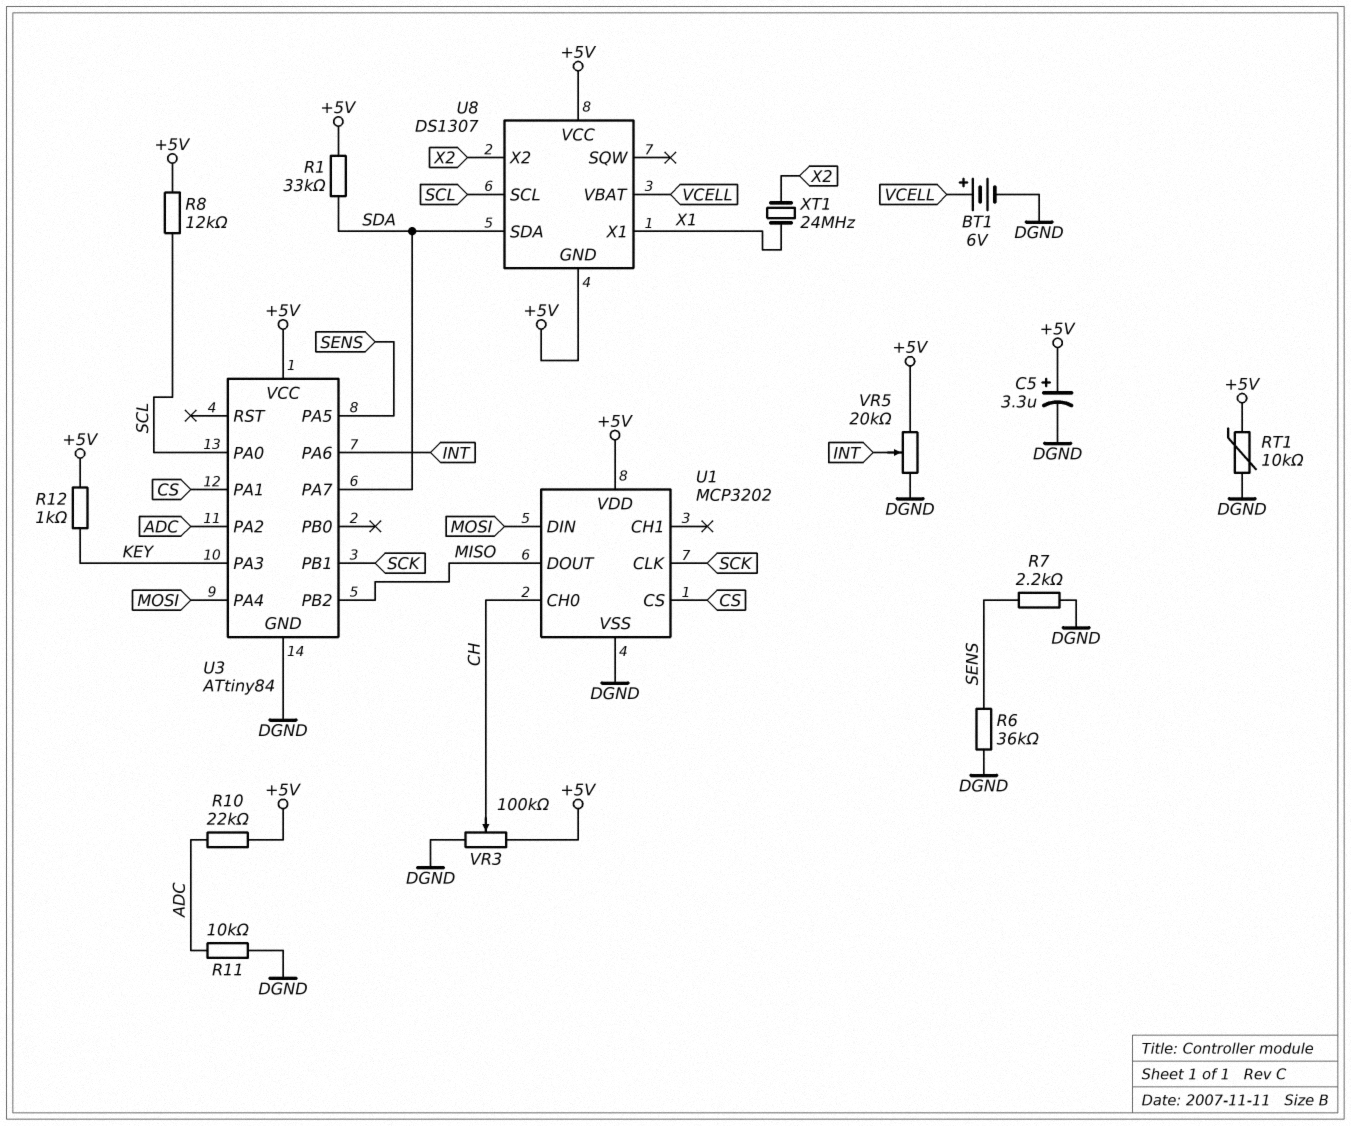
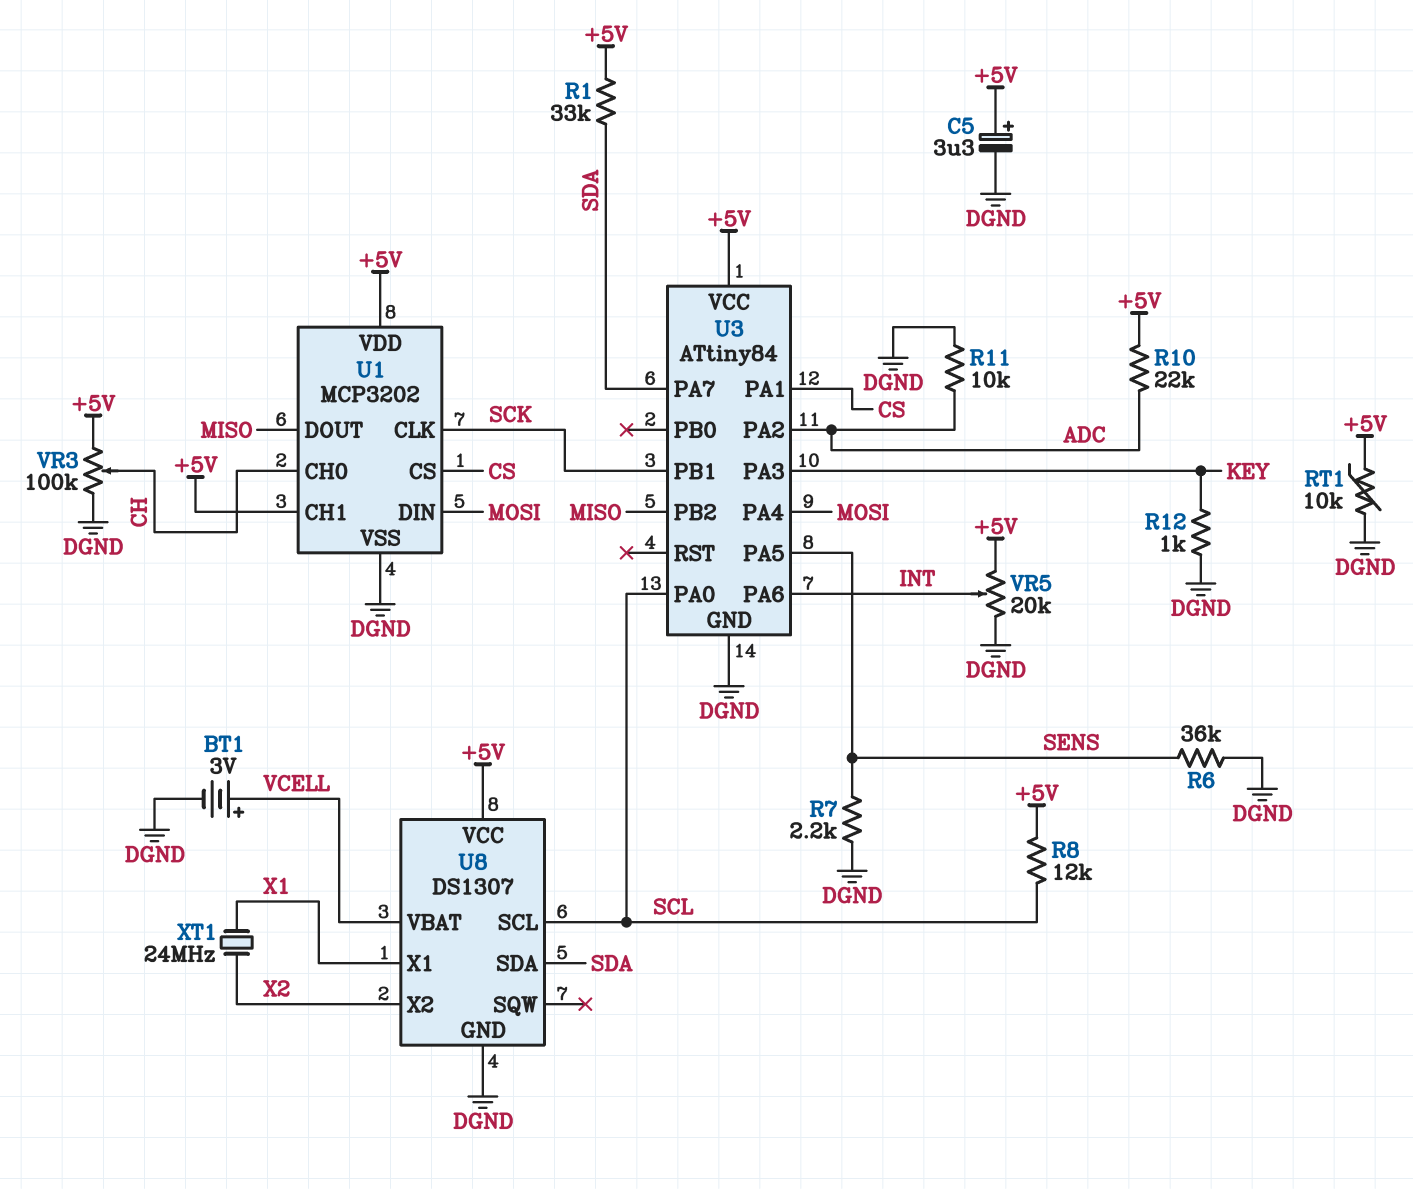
BT1: 6V (plus VCELL, minus DGND) -> 3V (plus VCELL, minus DGND)
R12: 1k (+5V, KEY) -> 1k (DGND, KEY)
U1 pin CH1: none -> +5V
U8 pin GND: +5V -> DGND

